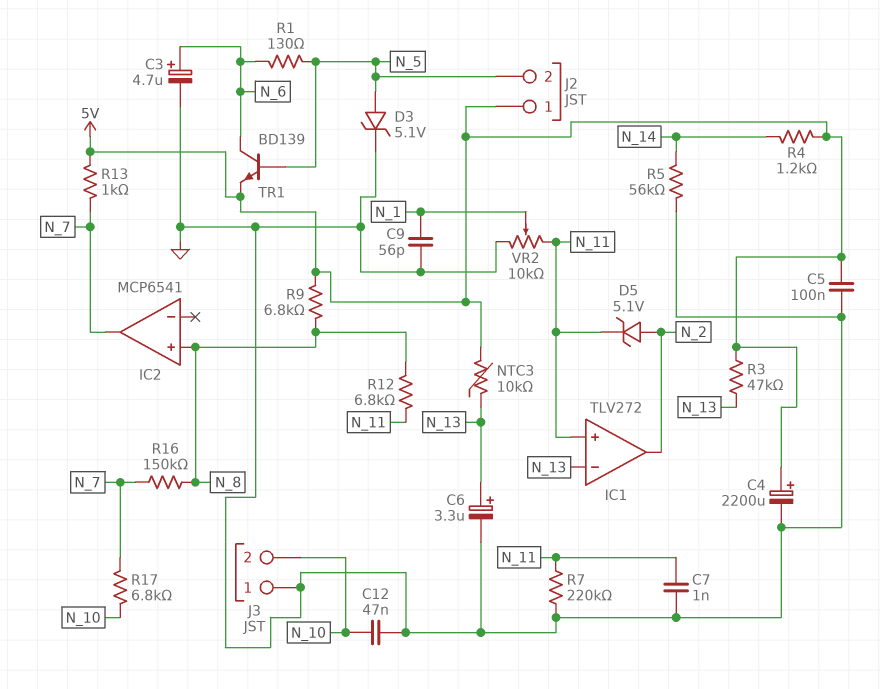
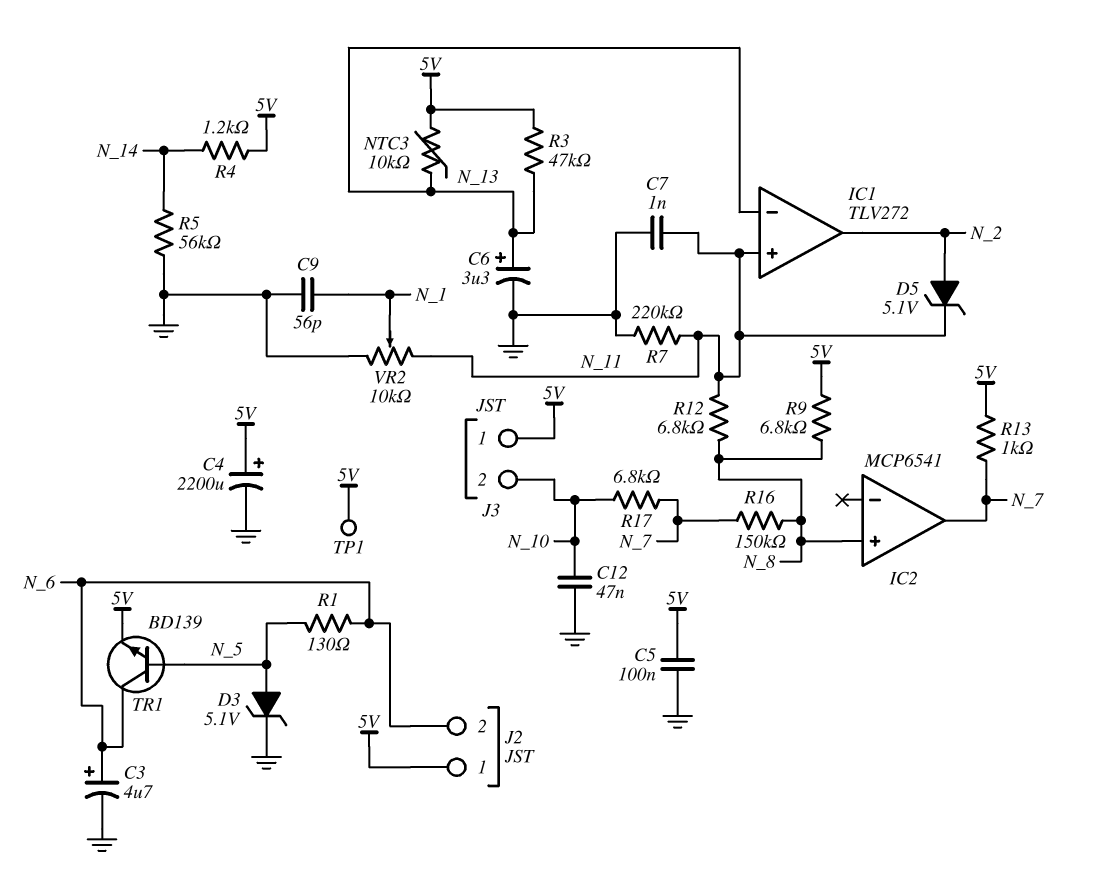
J2 pin 2: N_5 -> N_6
J3 pin 1: GND -> 5V
TP1: none -> test point (5V)

